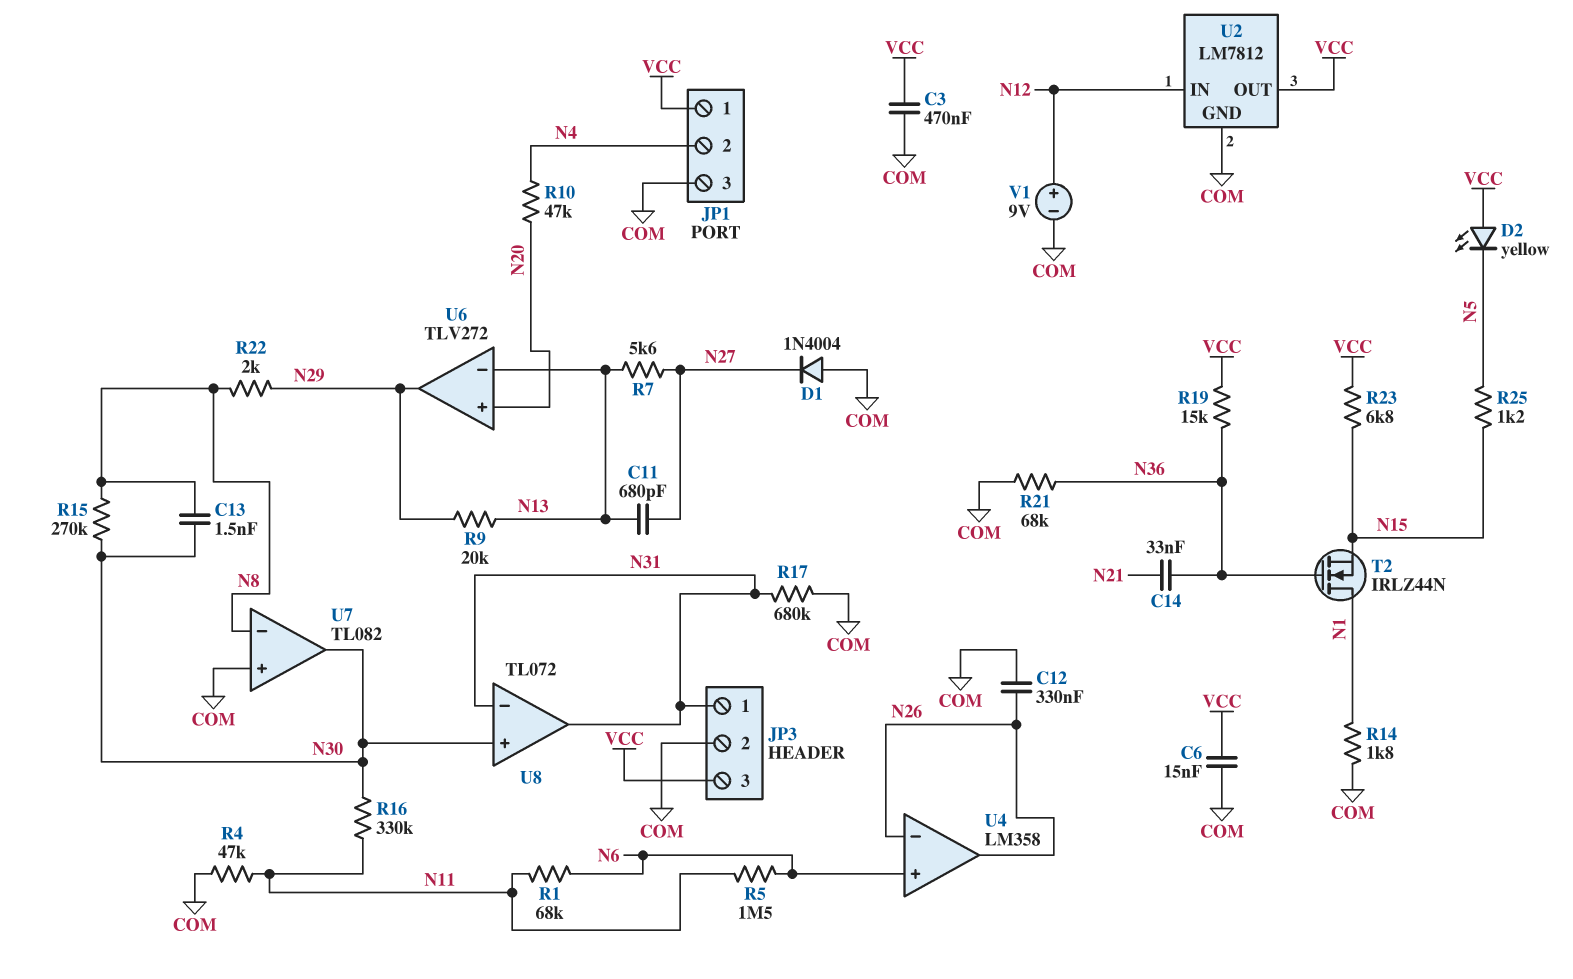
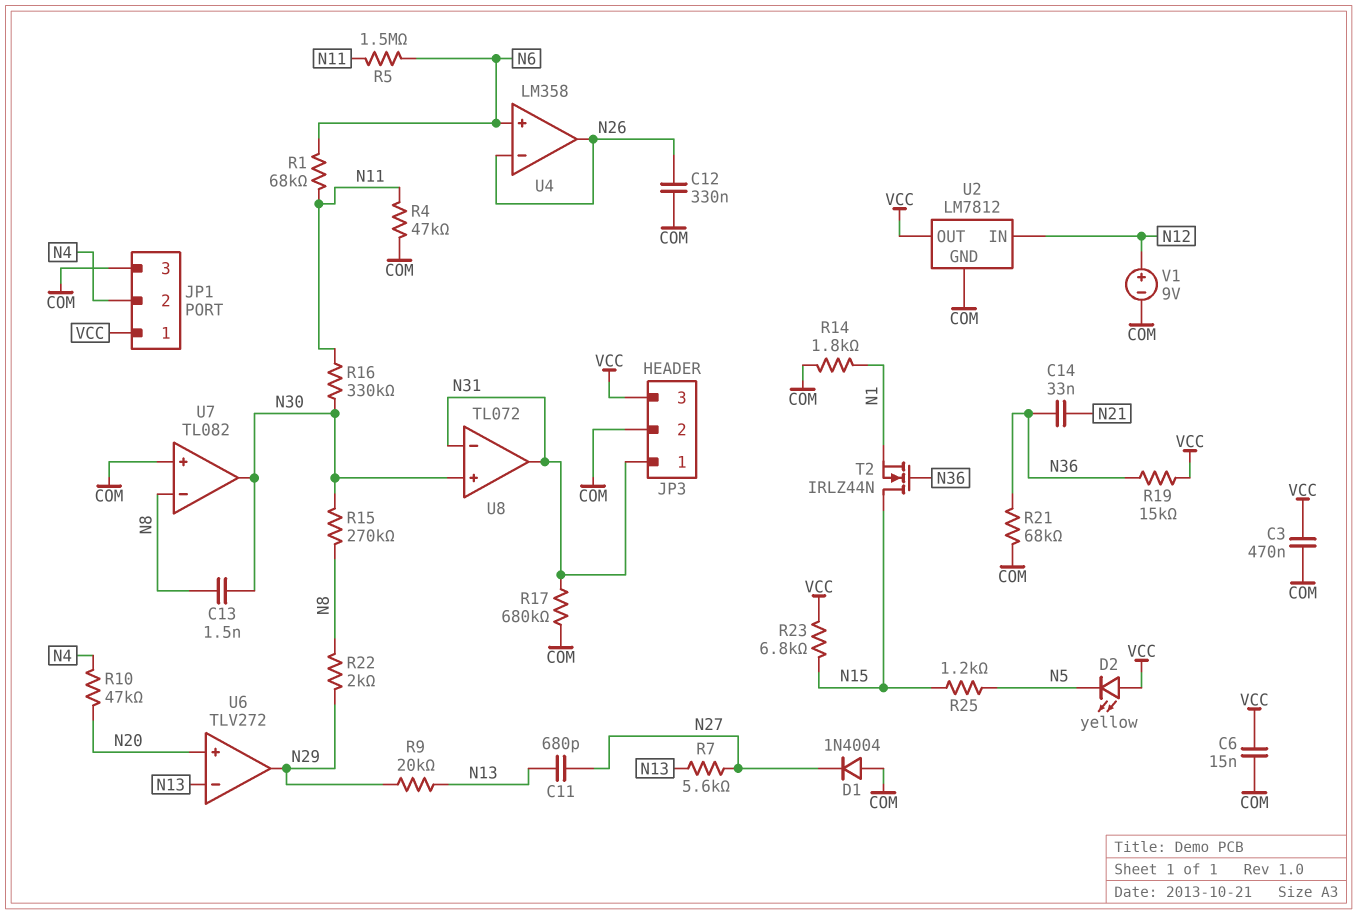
T2: NMOS IRLZ44N (G N36, D N1, S N15) -> NMOS IRLZ44N (G N36, D N15, S N1)

